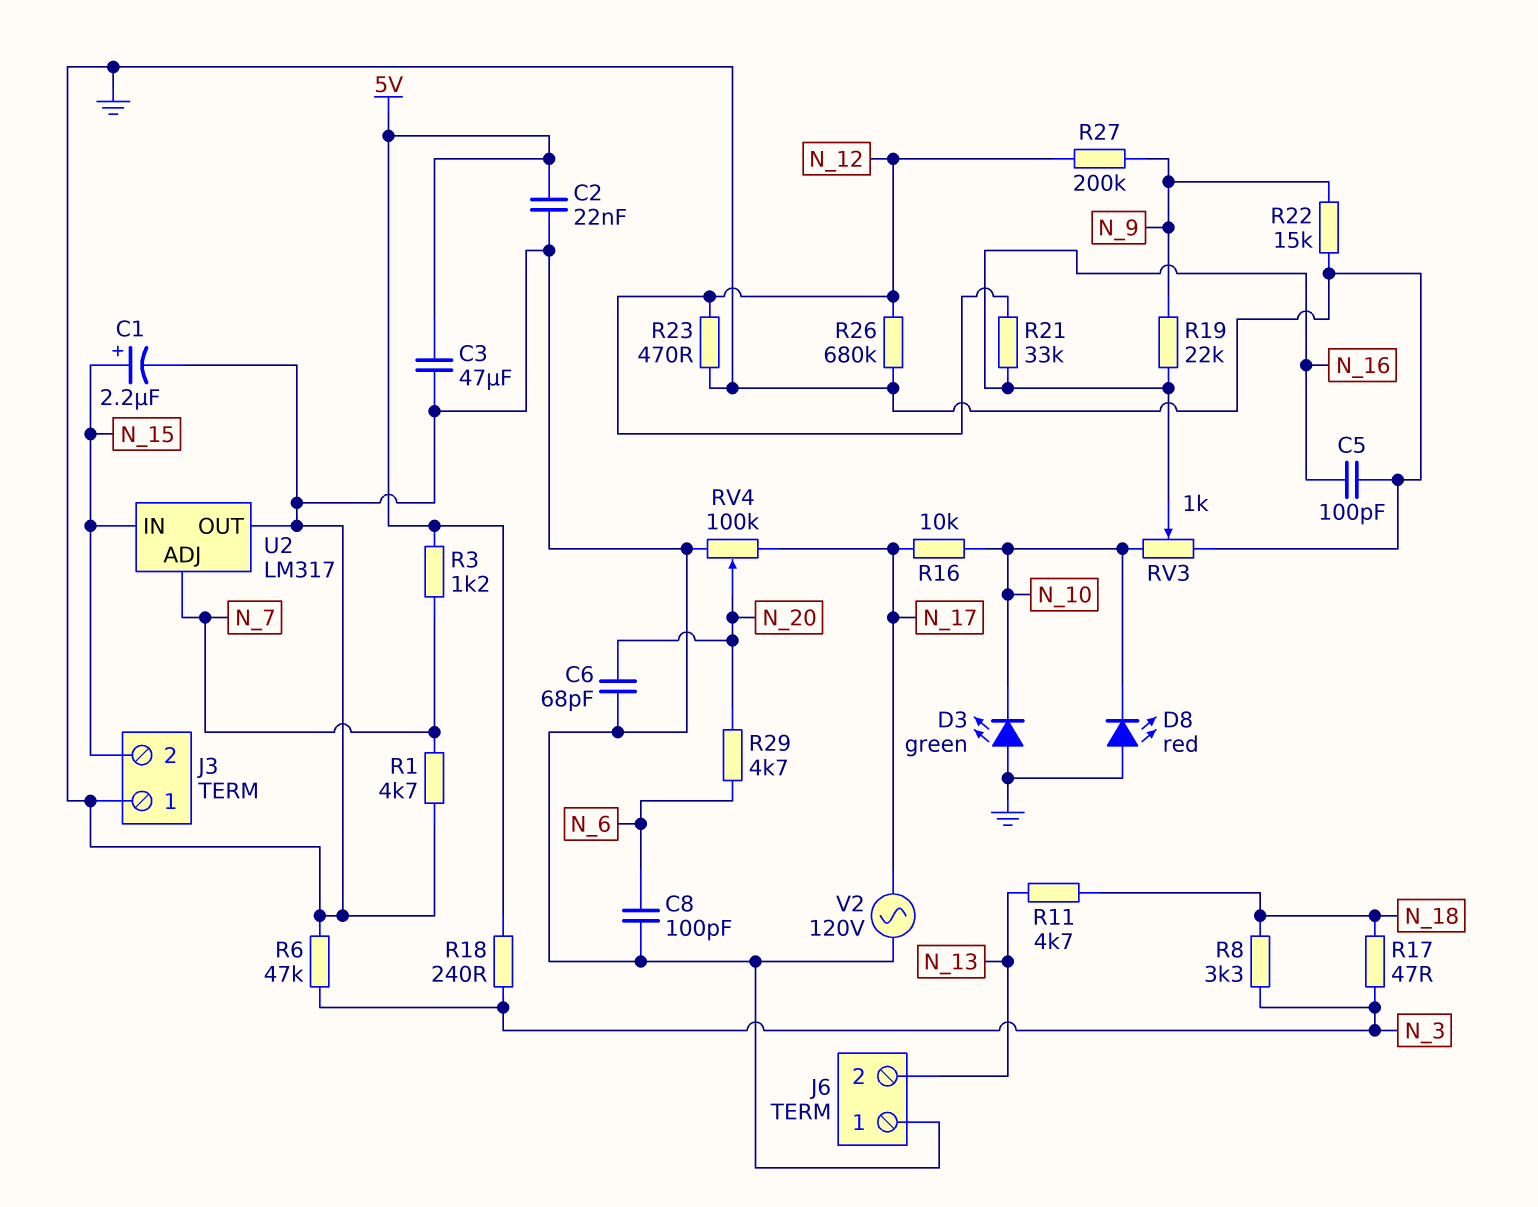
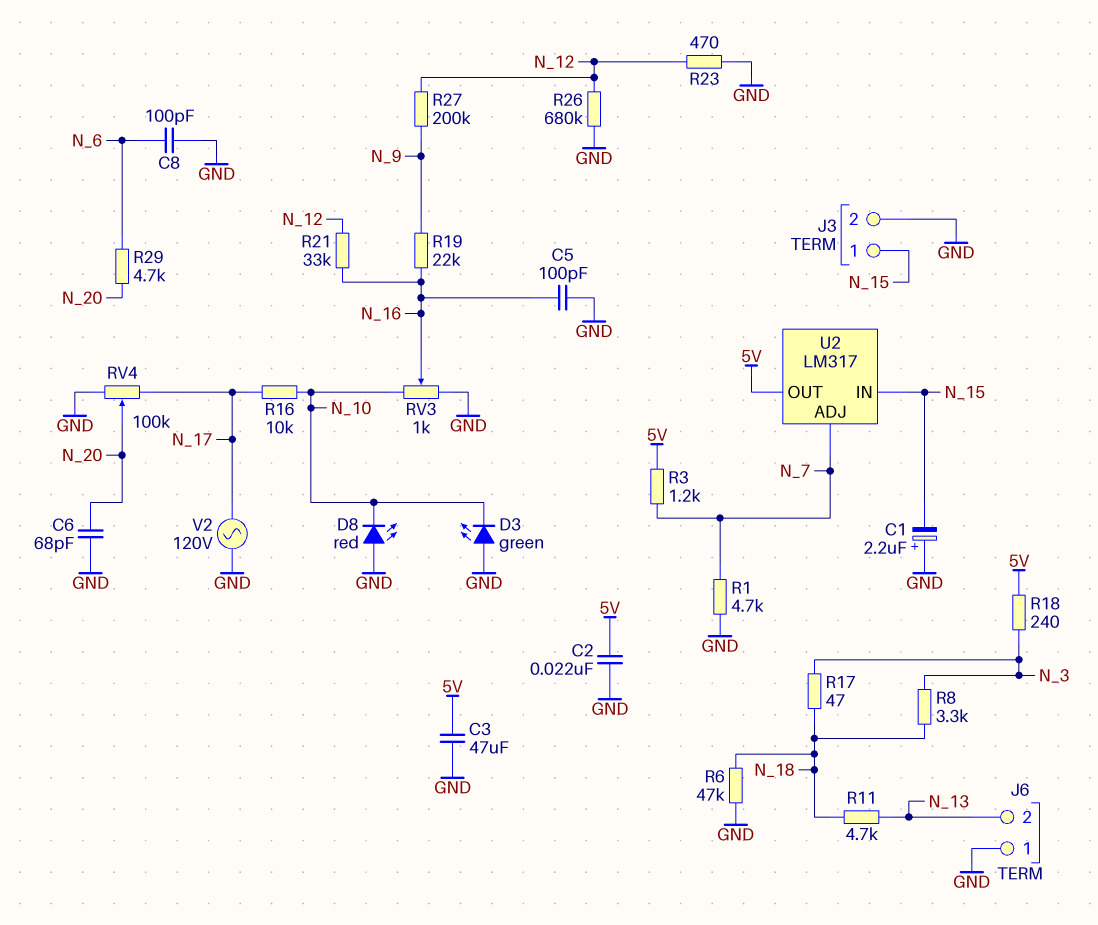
C1: 2.2uF (plus N_15, minus GND) -> 2.2uF (plus GND, minus N_15)
J3 pin 1: GND -> N_15
J3 pin 2: N_15 -> GND
R6: 47k (GND, N_3) -> 47k (GND, N_18)
R22: 15k (GND, N_9) -> none
U2 pin OUT: GND -> 5V

